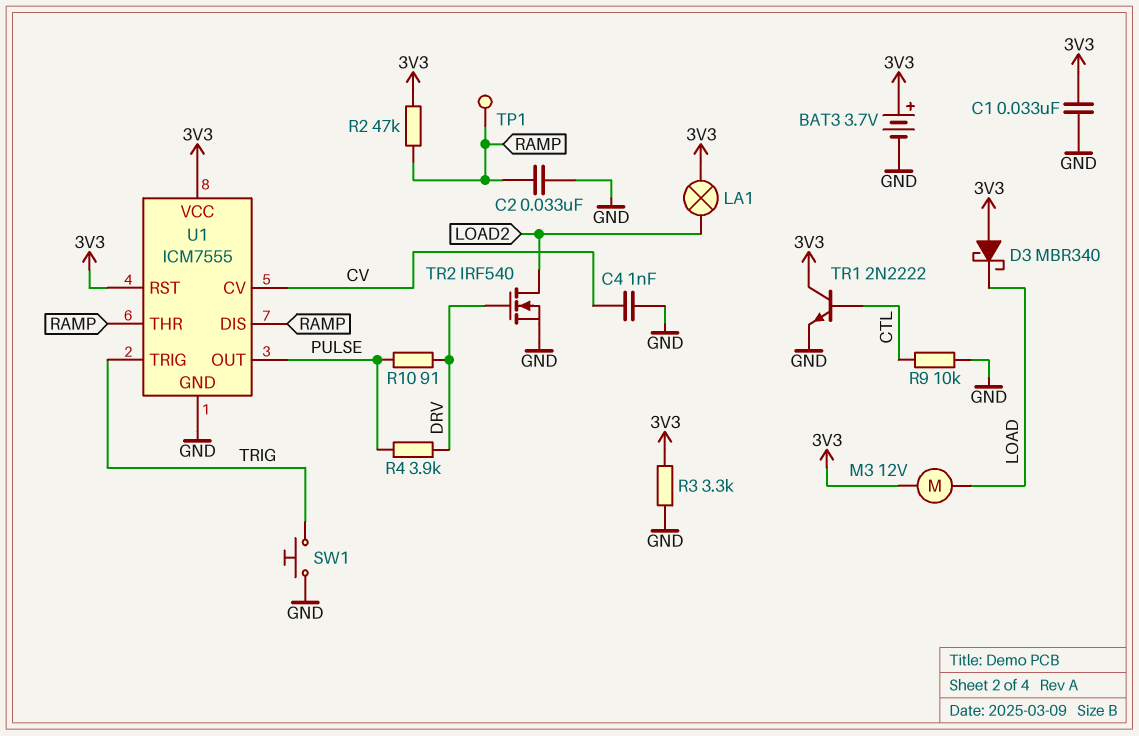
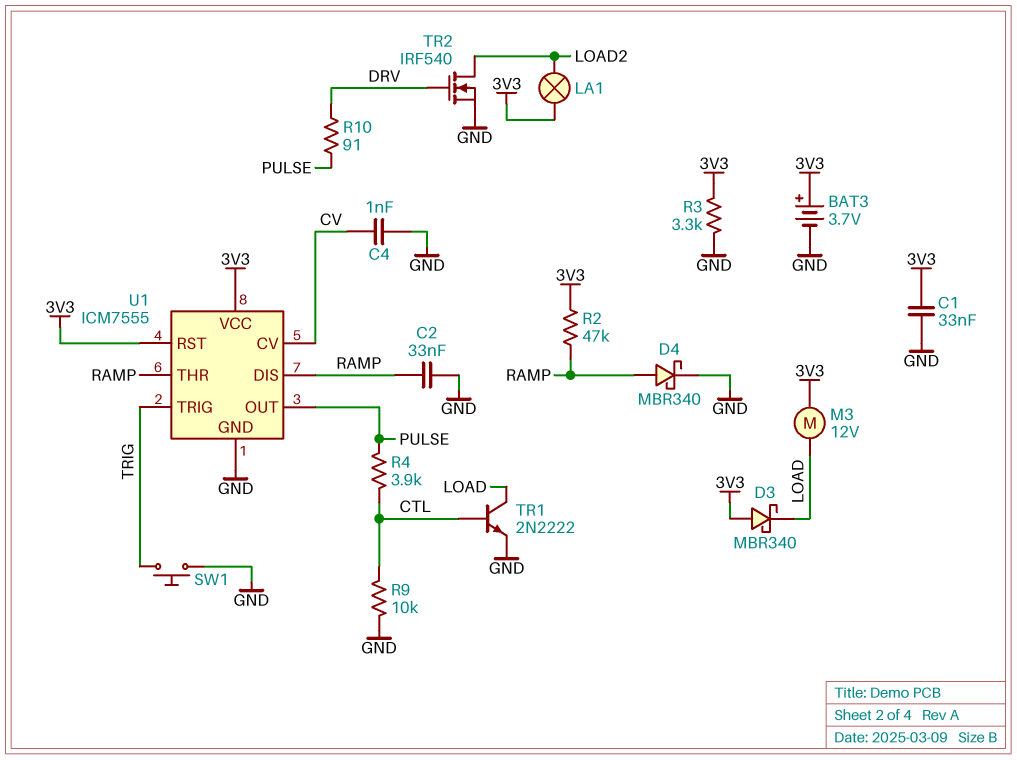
D4: none -> schottky MBR340 (A RAMP, K GND)
R4: 3.9k (DRV, PULSE) -> 3.9k (CTL, PULSE)
TP1: test point (RAMP) -> none
TR1: NPN 2N2222 (B CTL, C 3V3, E GND) -> NPN 2N2222 (B CTL, C LOAD, E GND)

